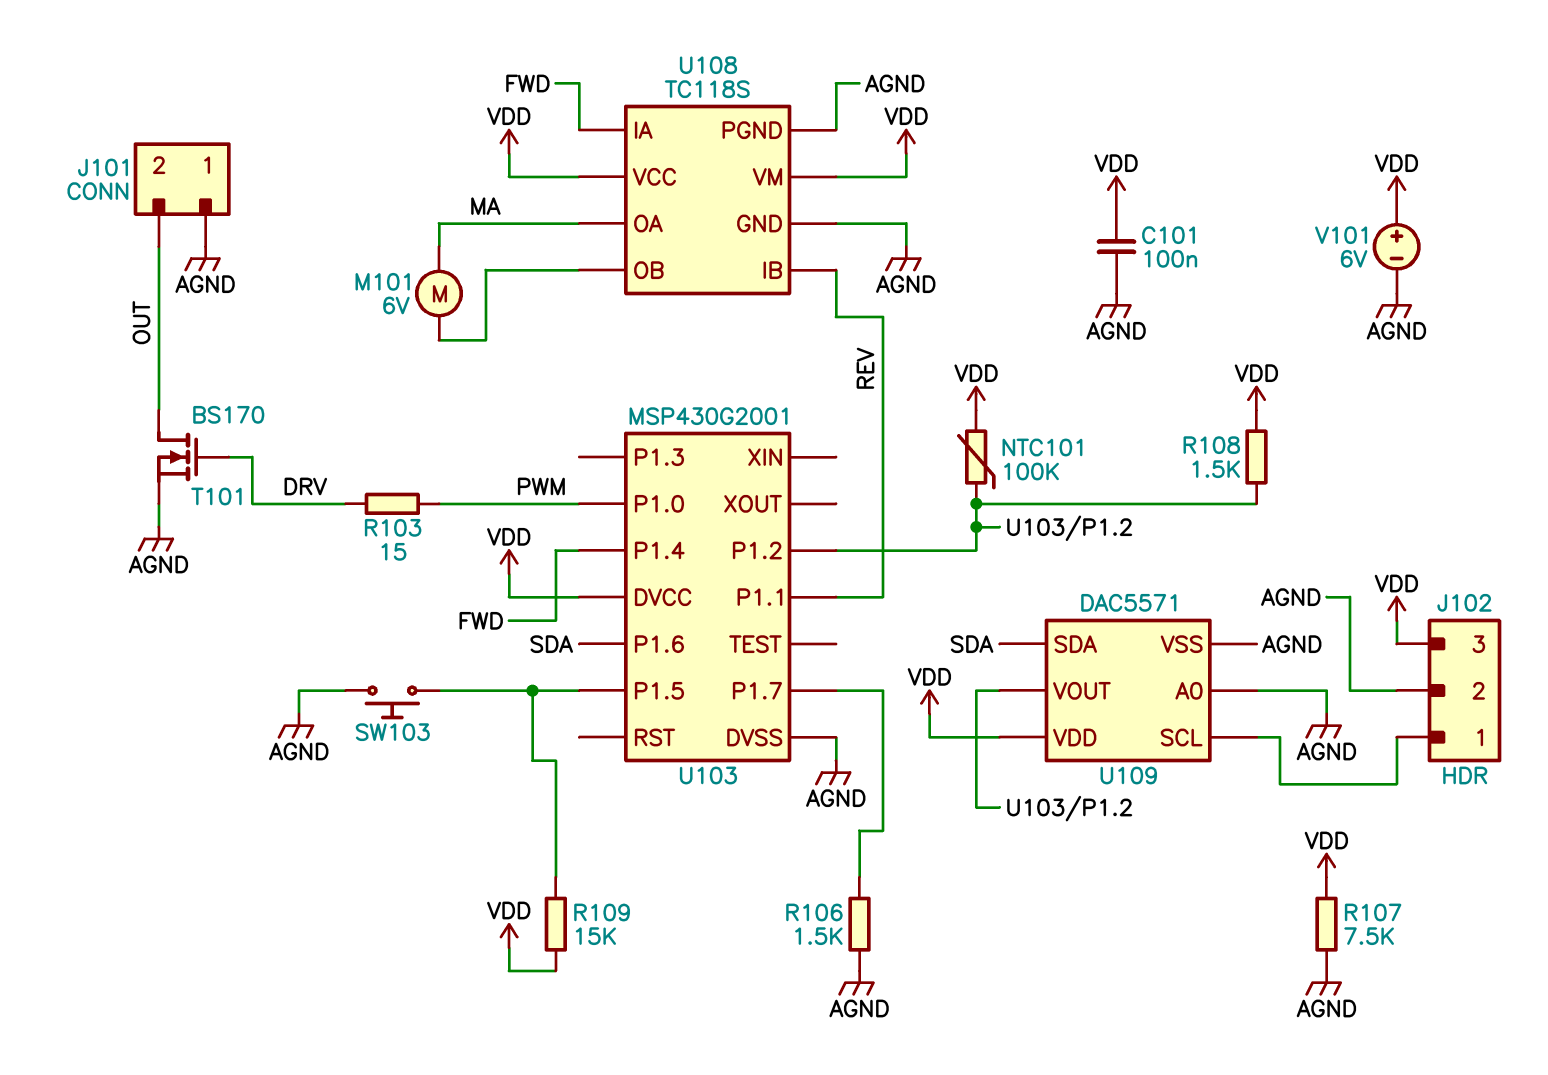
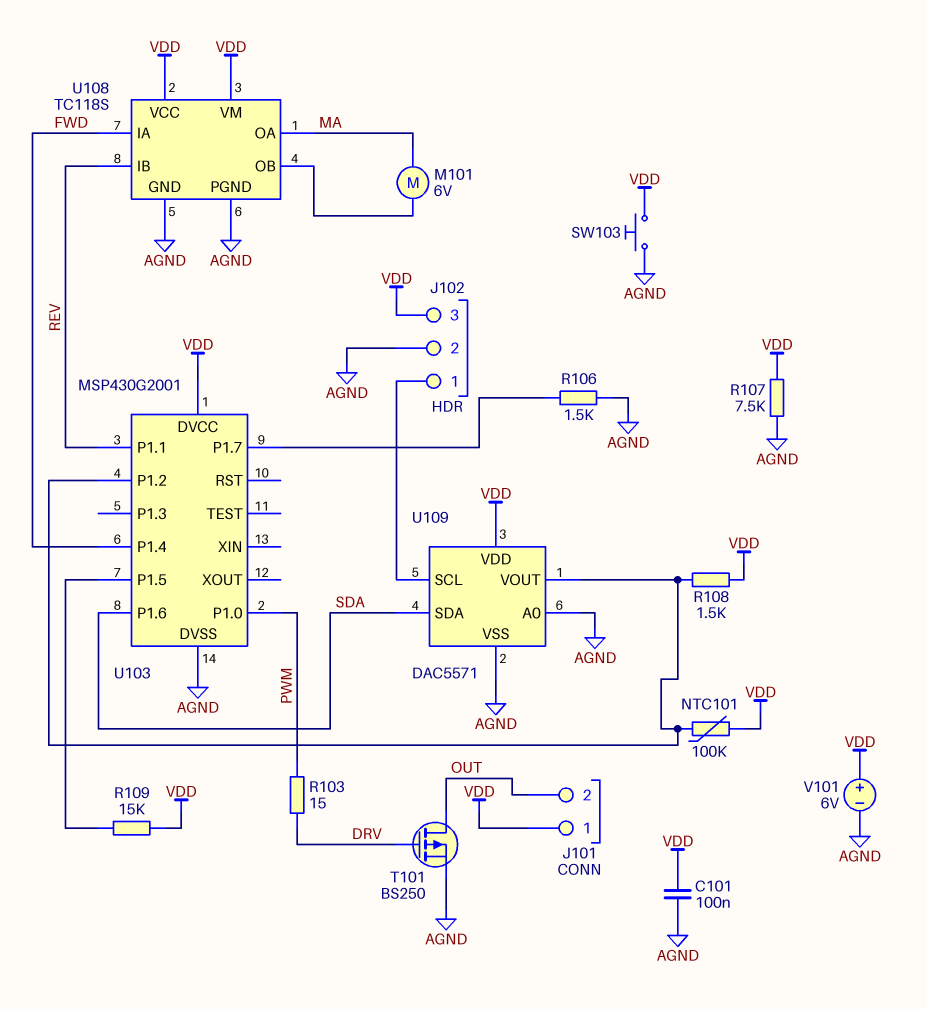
J101 pin 1: AGND -> VDD
SW103: button (AGND, U103/P1.5) -> button (AGND, VDD)
T101: NMOS BS170 (G DRV, D OUT, S AGND) -> PMOS BS250 (G DRV, D OUT, S AGND)

